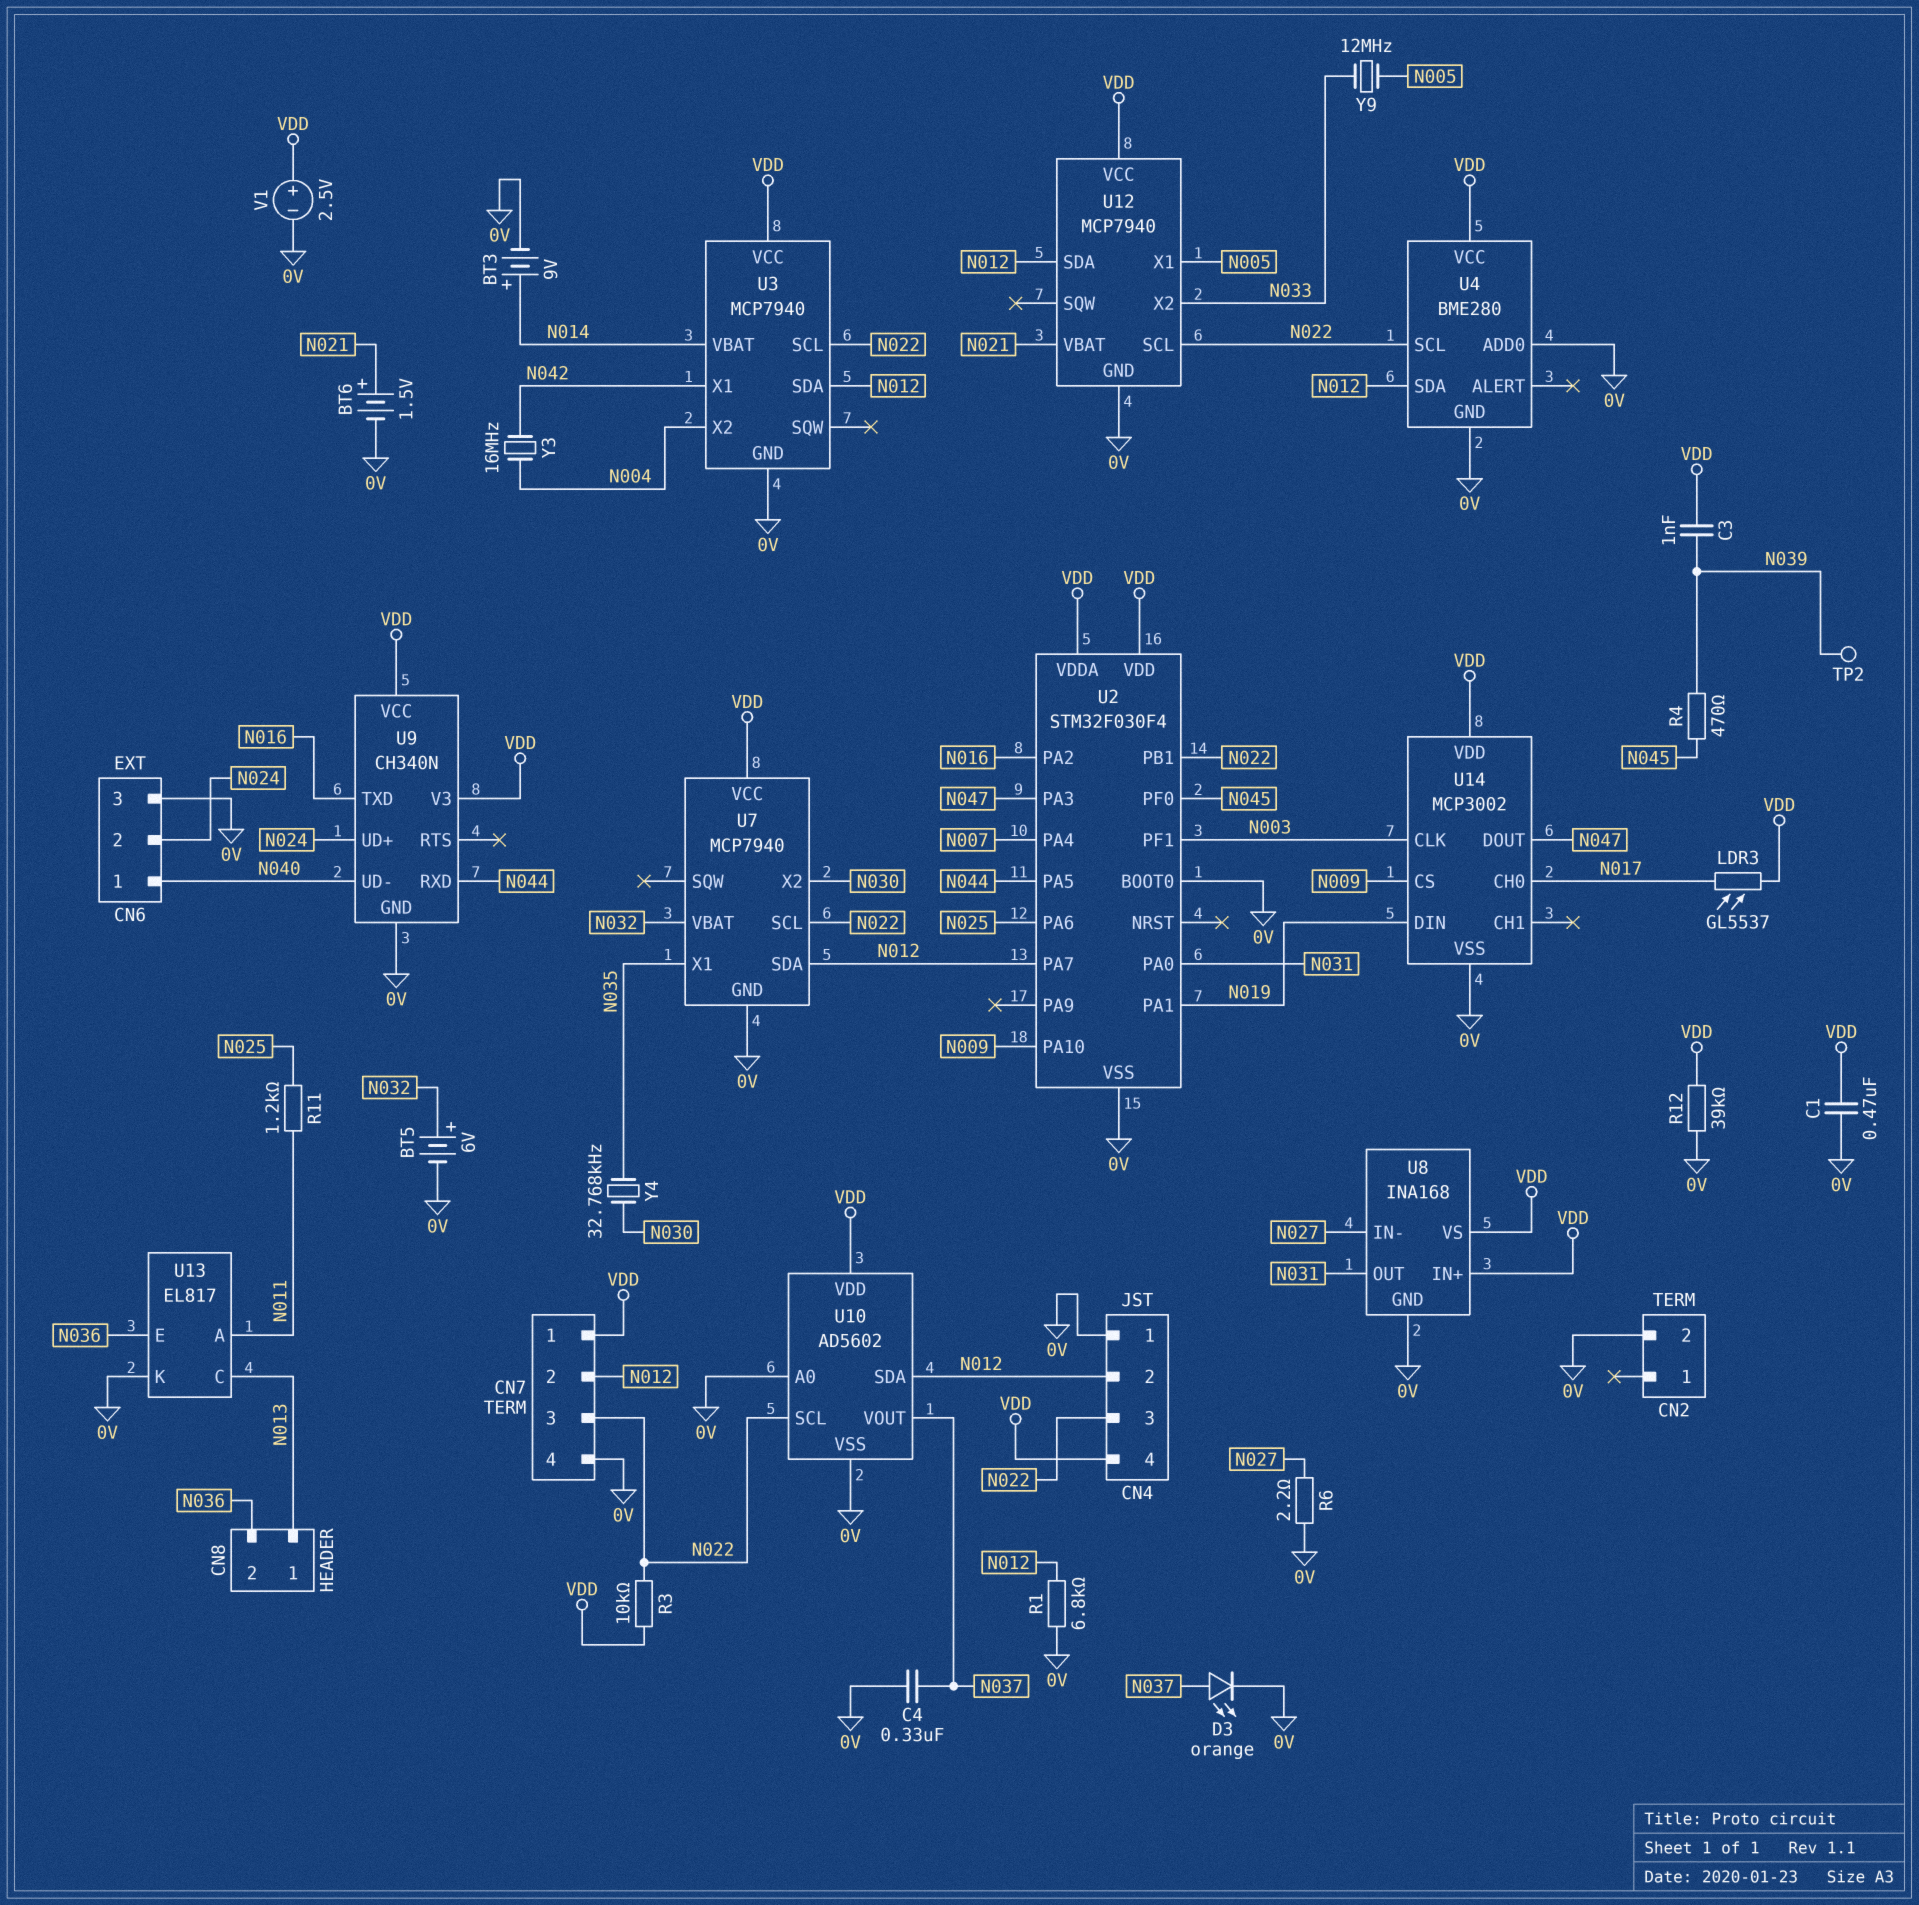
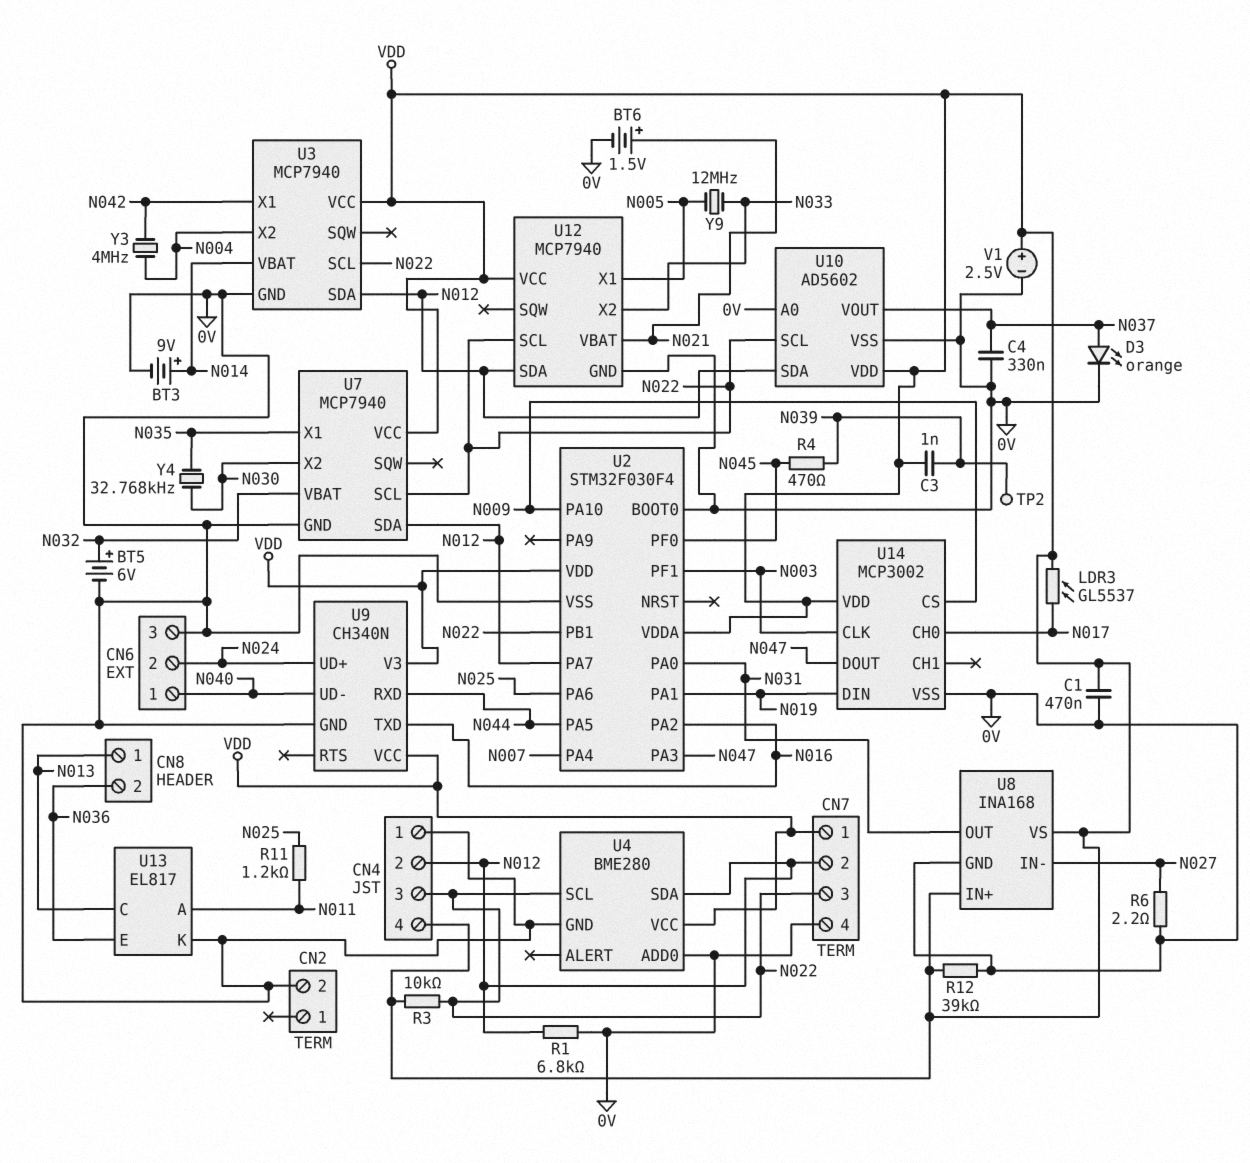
Y3: 16MHz (N004, N042) -> 4MHz (N004, N042)

